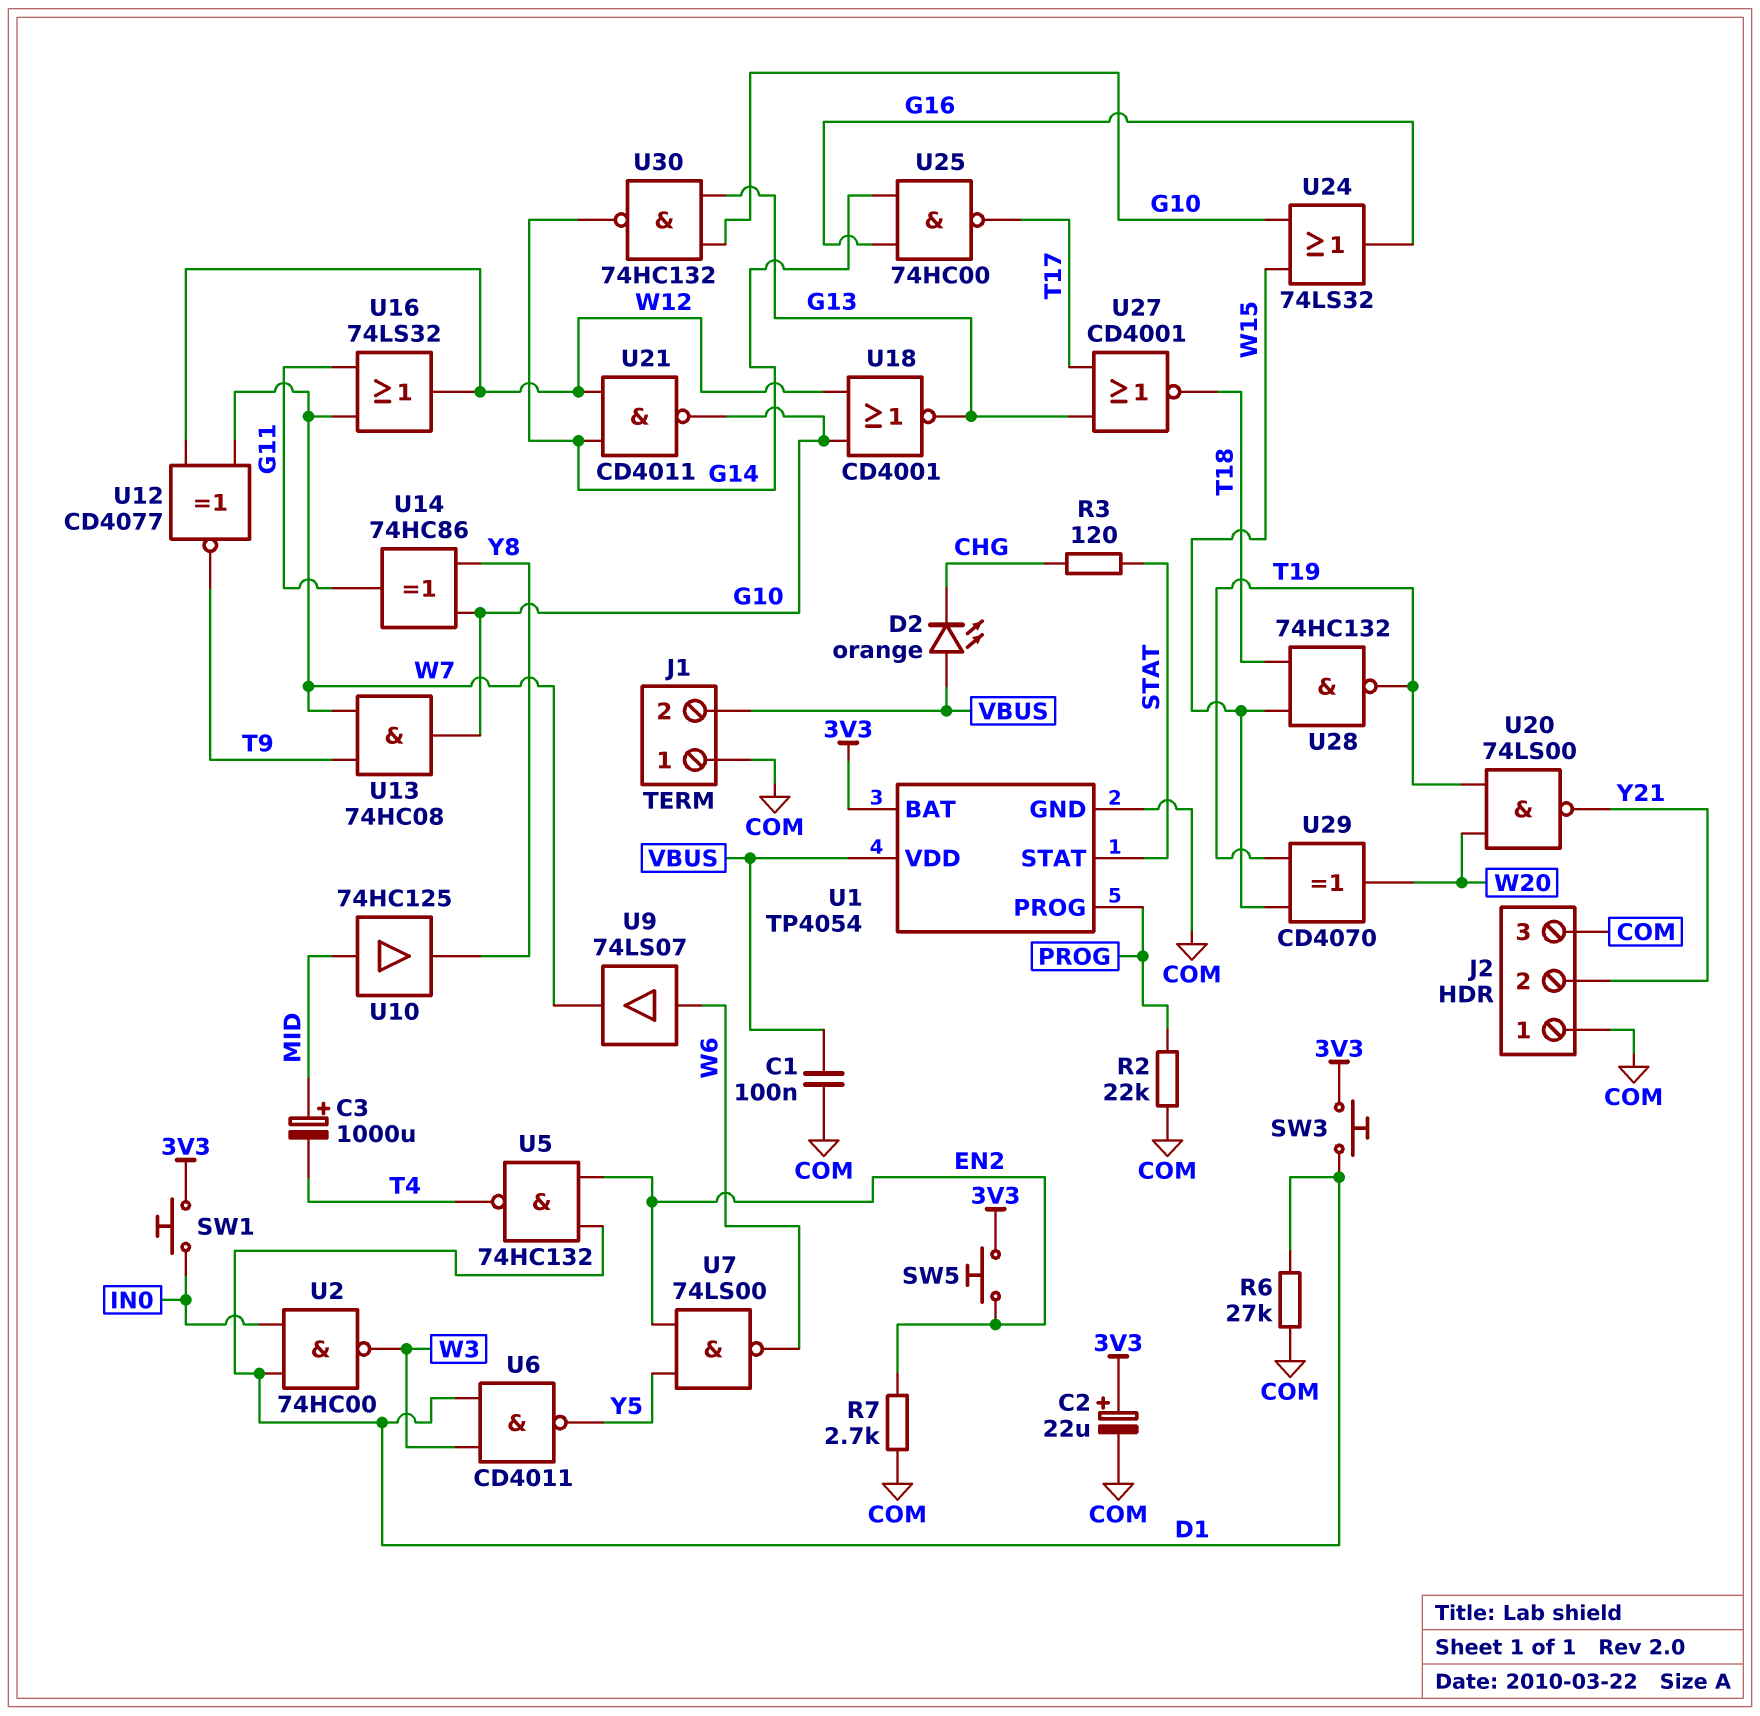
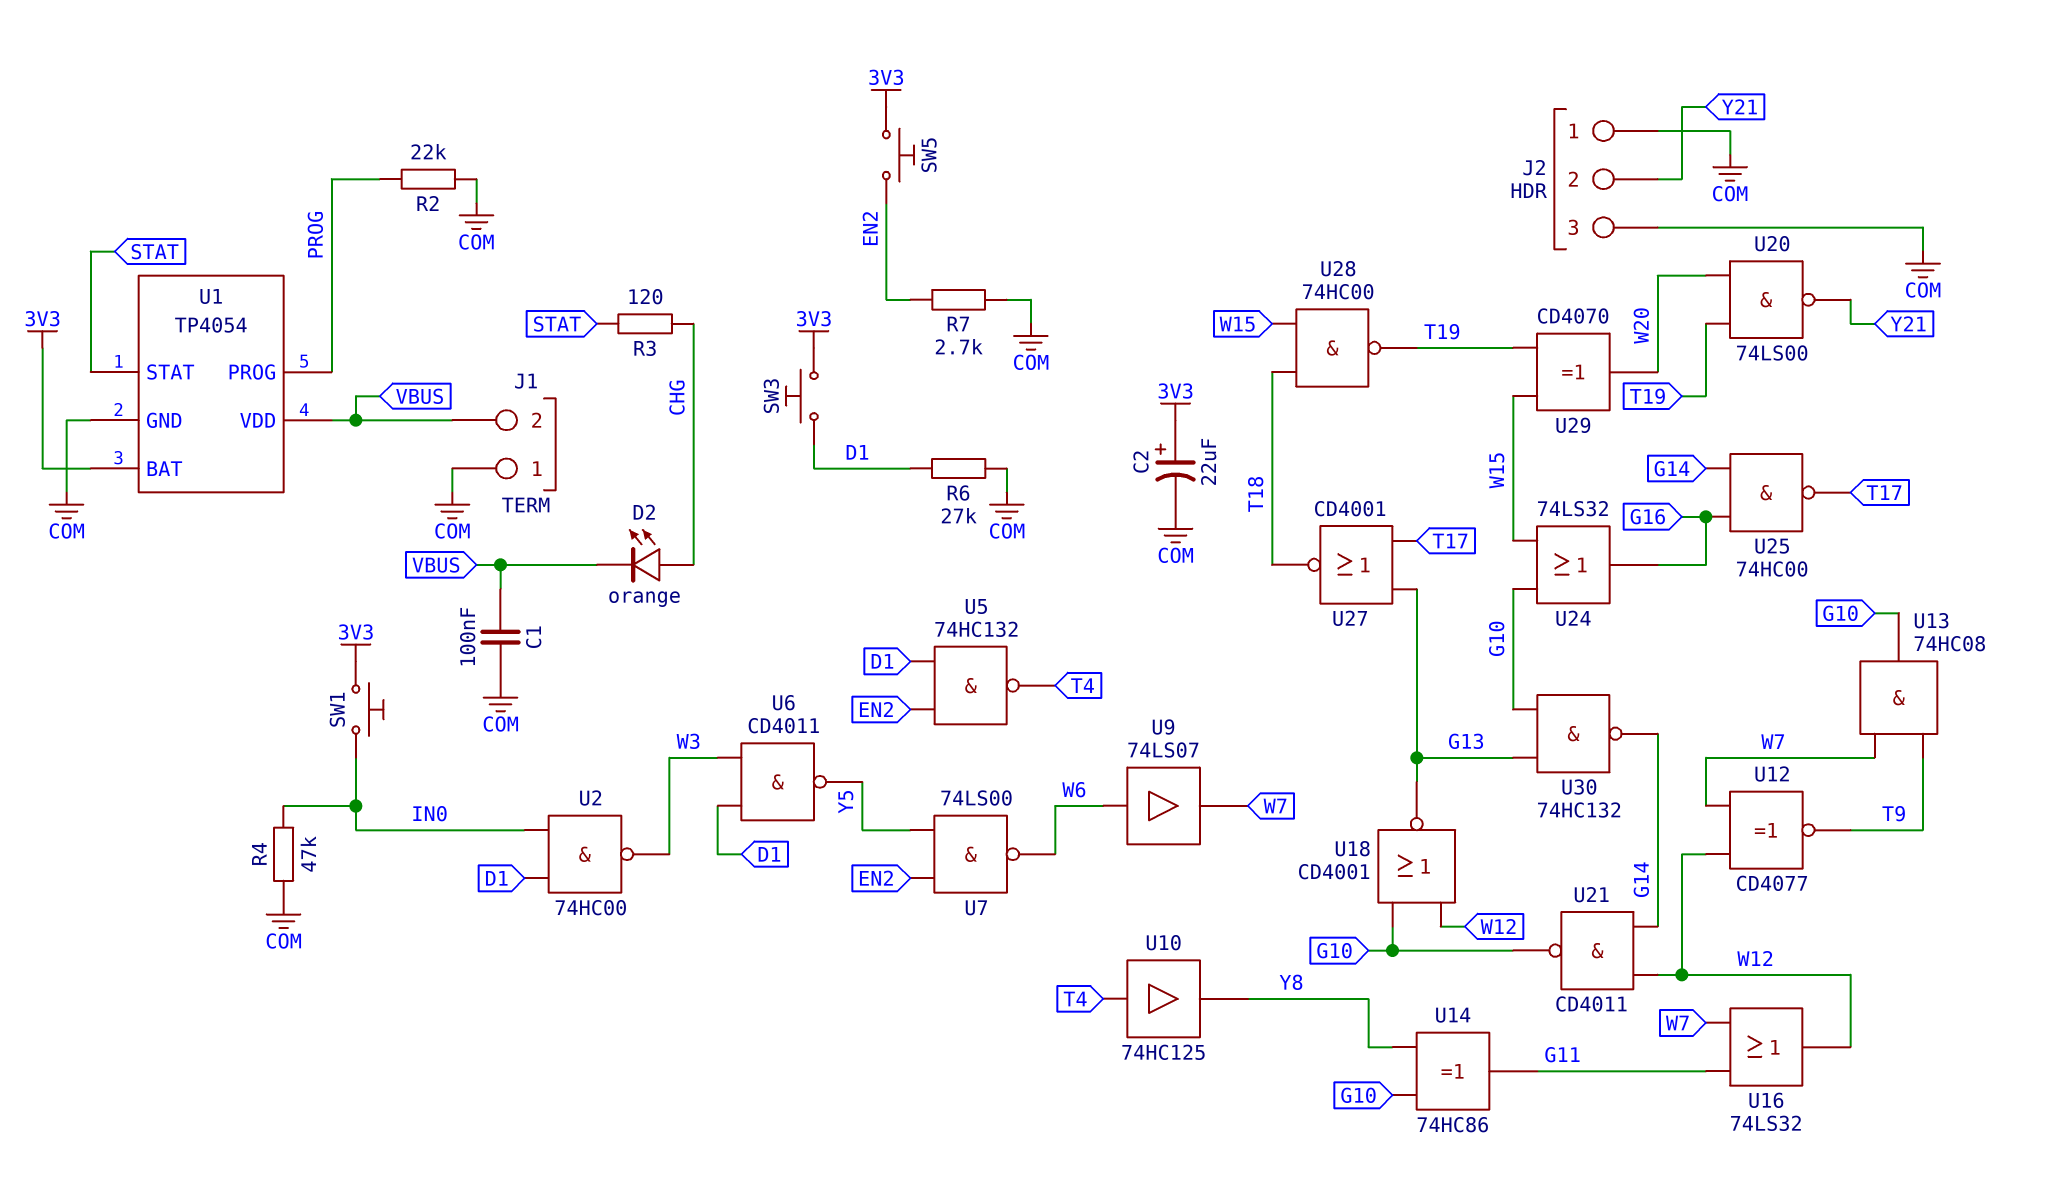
C3: 1000uF (plus MID, minus T4) -> none
D2: LED orange (A VBUS, K CHG) -> LED orange (A CHG, K VBUS)
R4: none -> 47k (COM, IN0)
U10: buffer 74HC125 (in MID, out Y8) -> buffer 74HC125 (in T4, out Y8)
U28: NAND 74HC132 (in T18, in W15, out T19) -> NAND 74HC00 (in T18, in W15, out T19)

